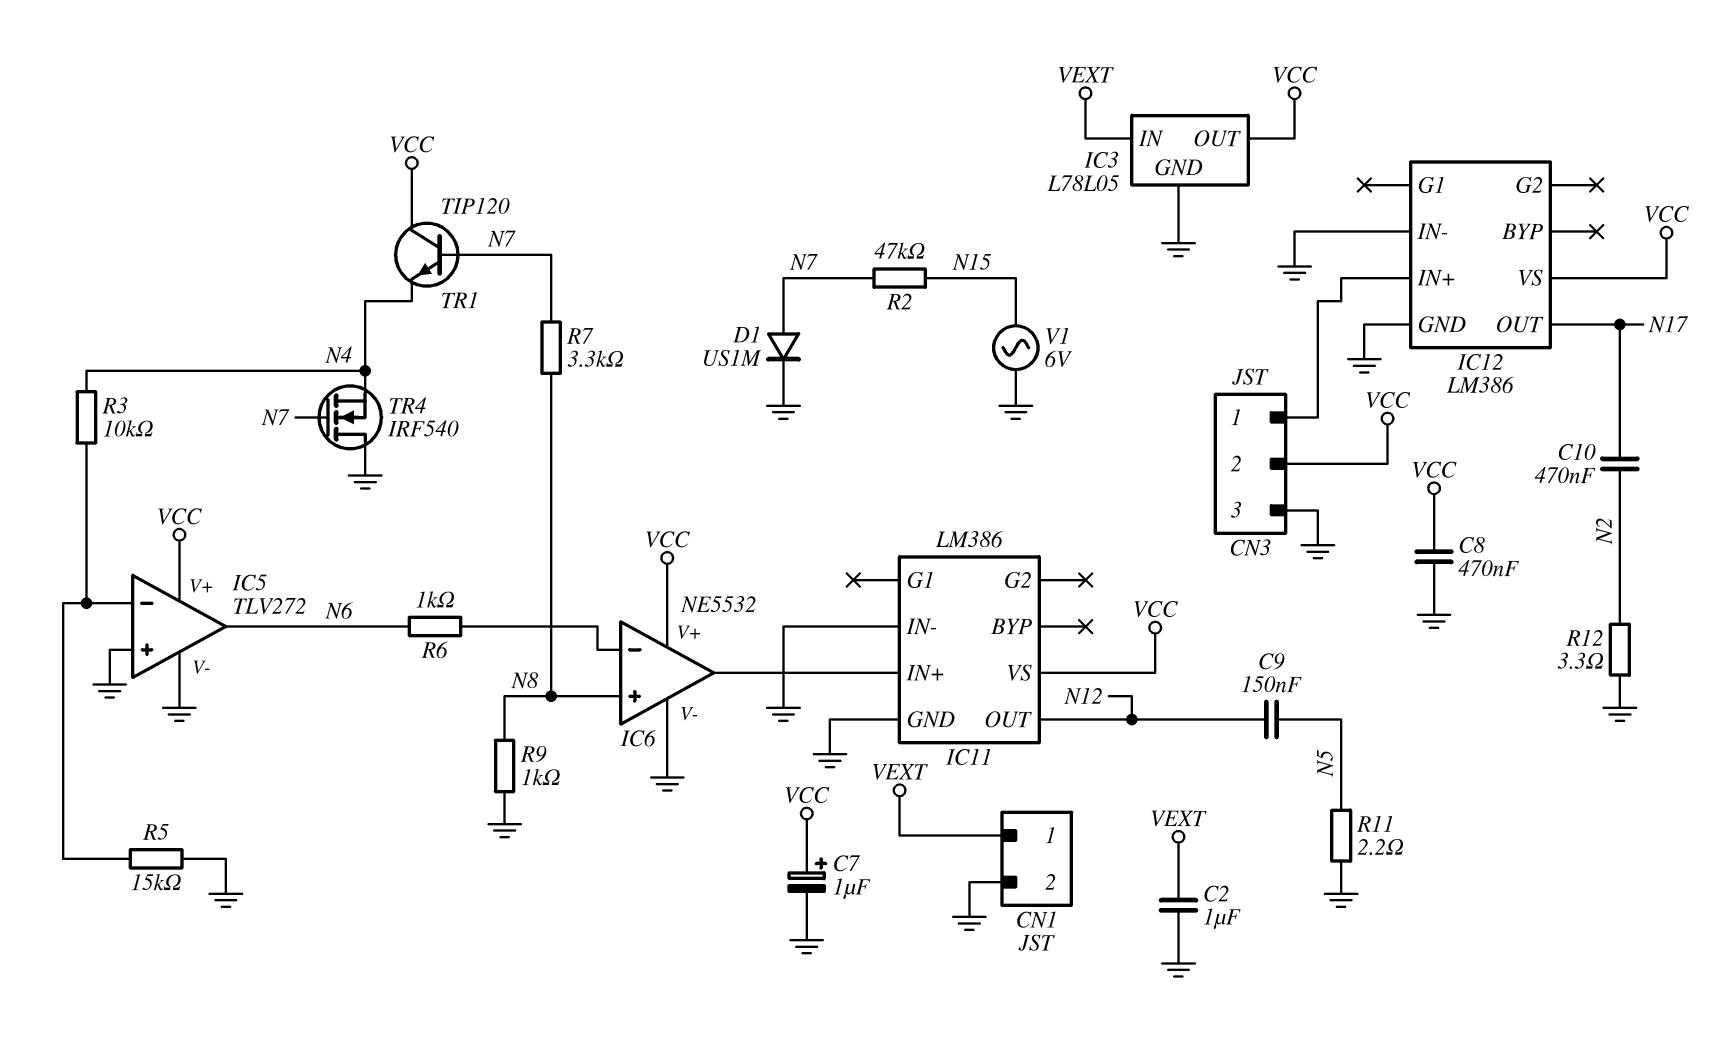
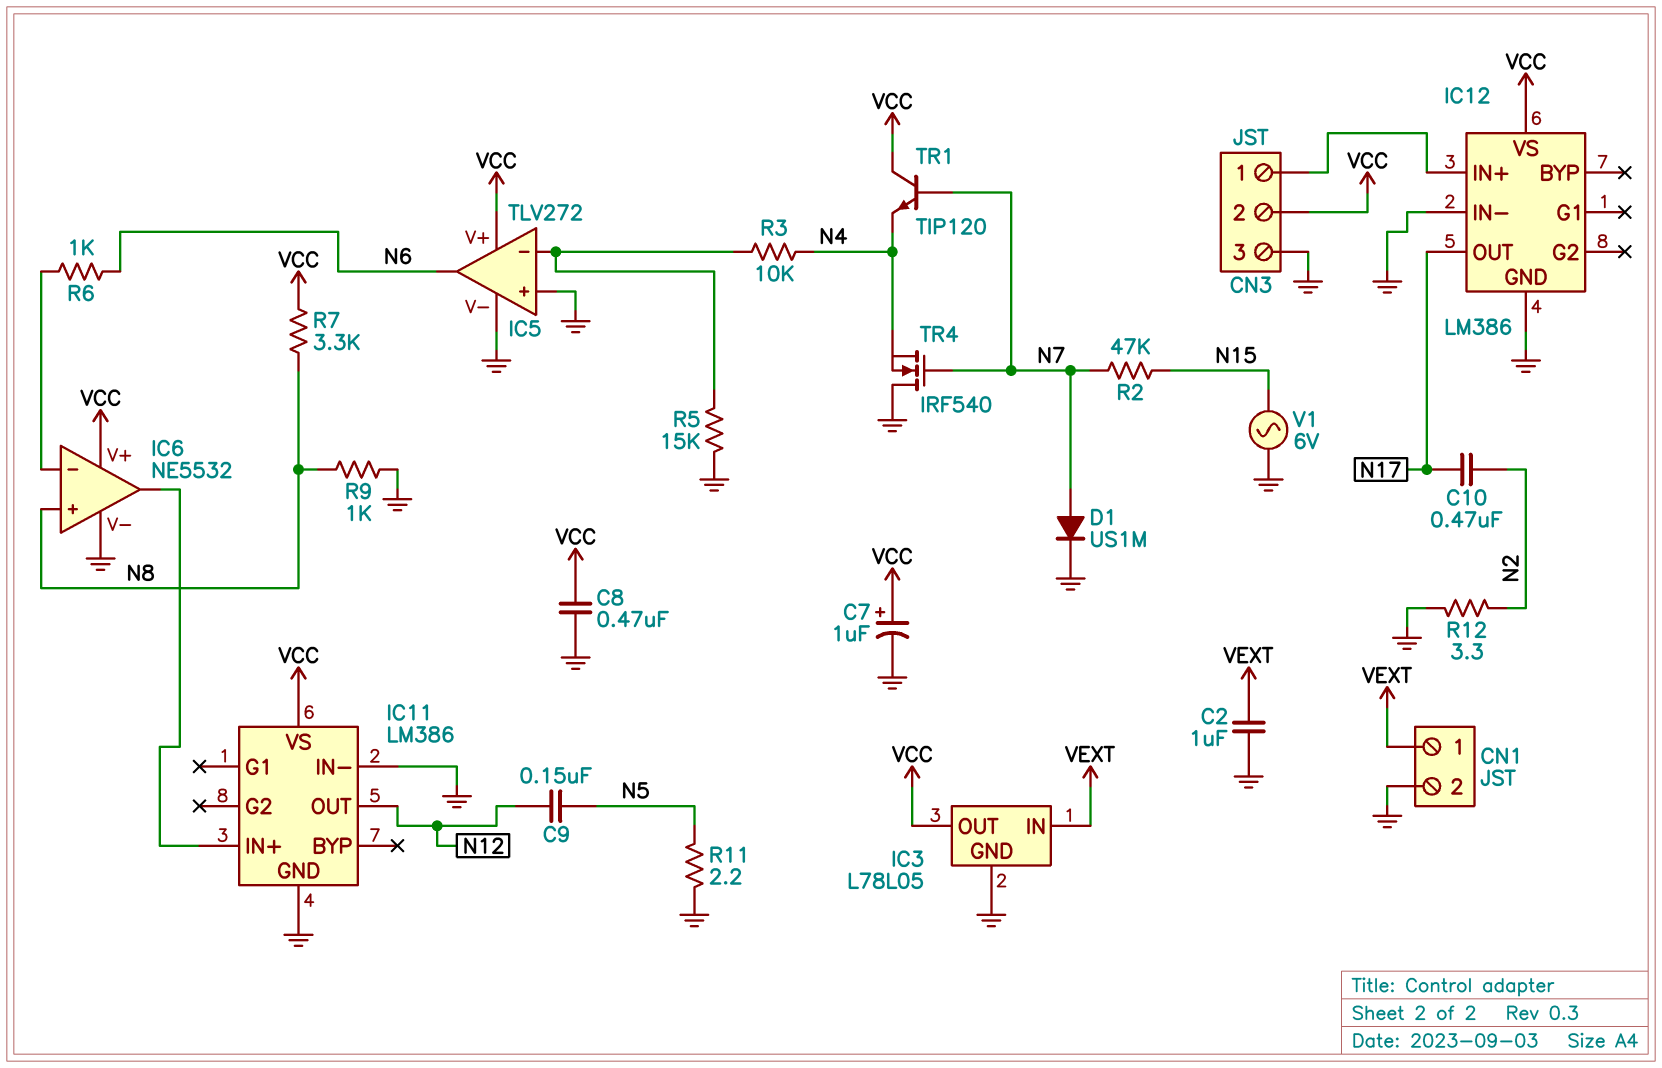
R7: 3.3k (N7, N8) -> 3.3k (N8, VCC)

